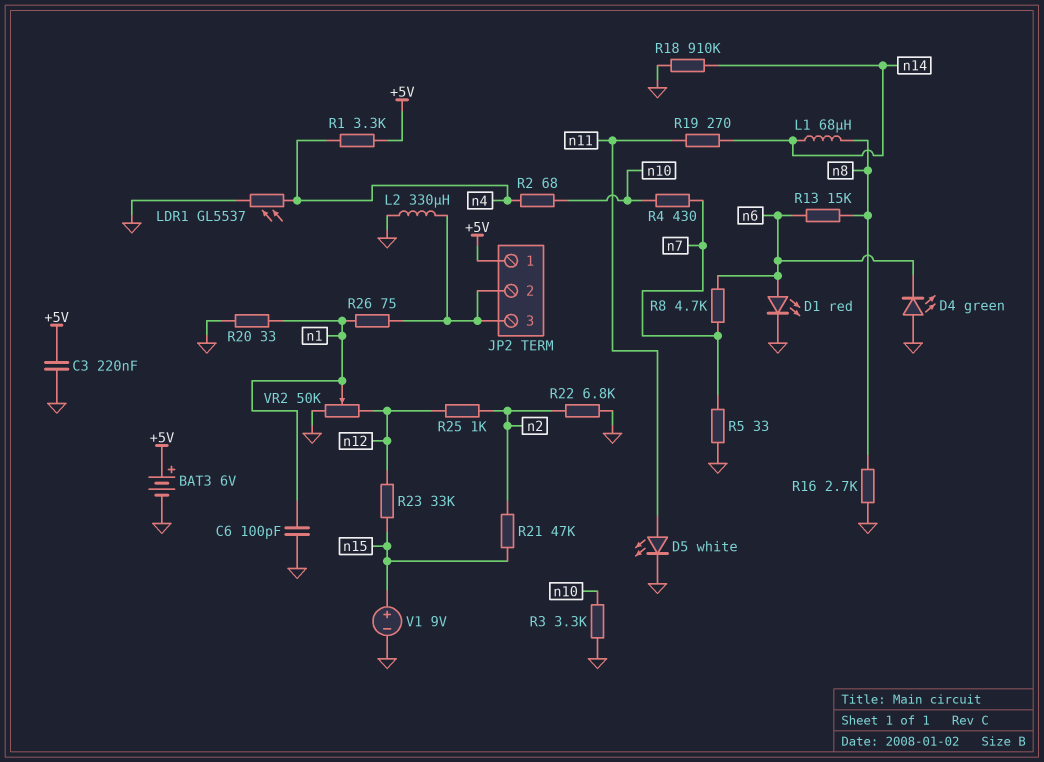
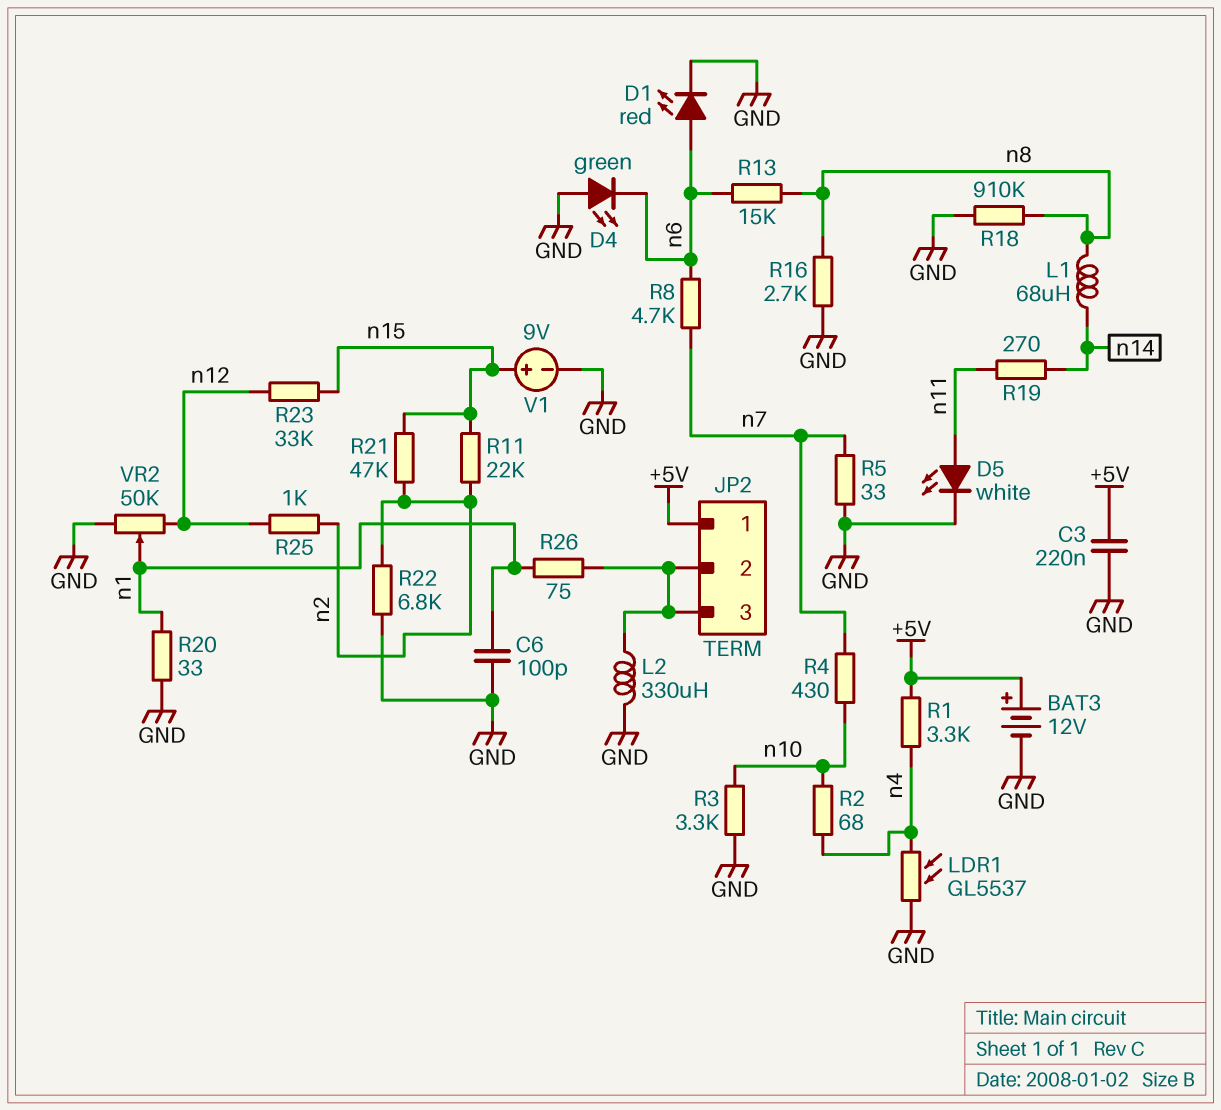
BAT3: 6V (plus +5V, minus GND) -> 12V (plus +5V, minus GND)
R11: none -> 22k (n2, n15)
R18: 910k (GND, n14) -> 910k (GND, n8)

